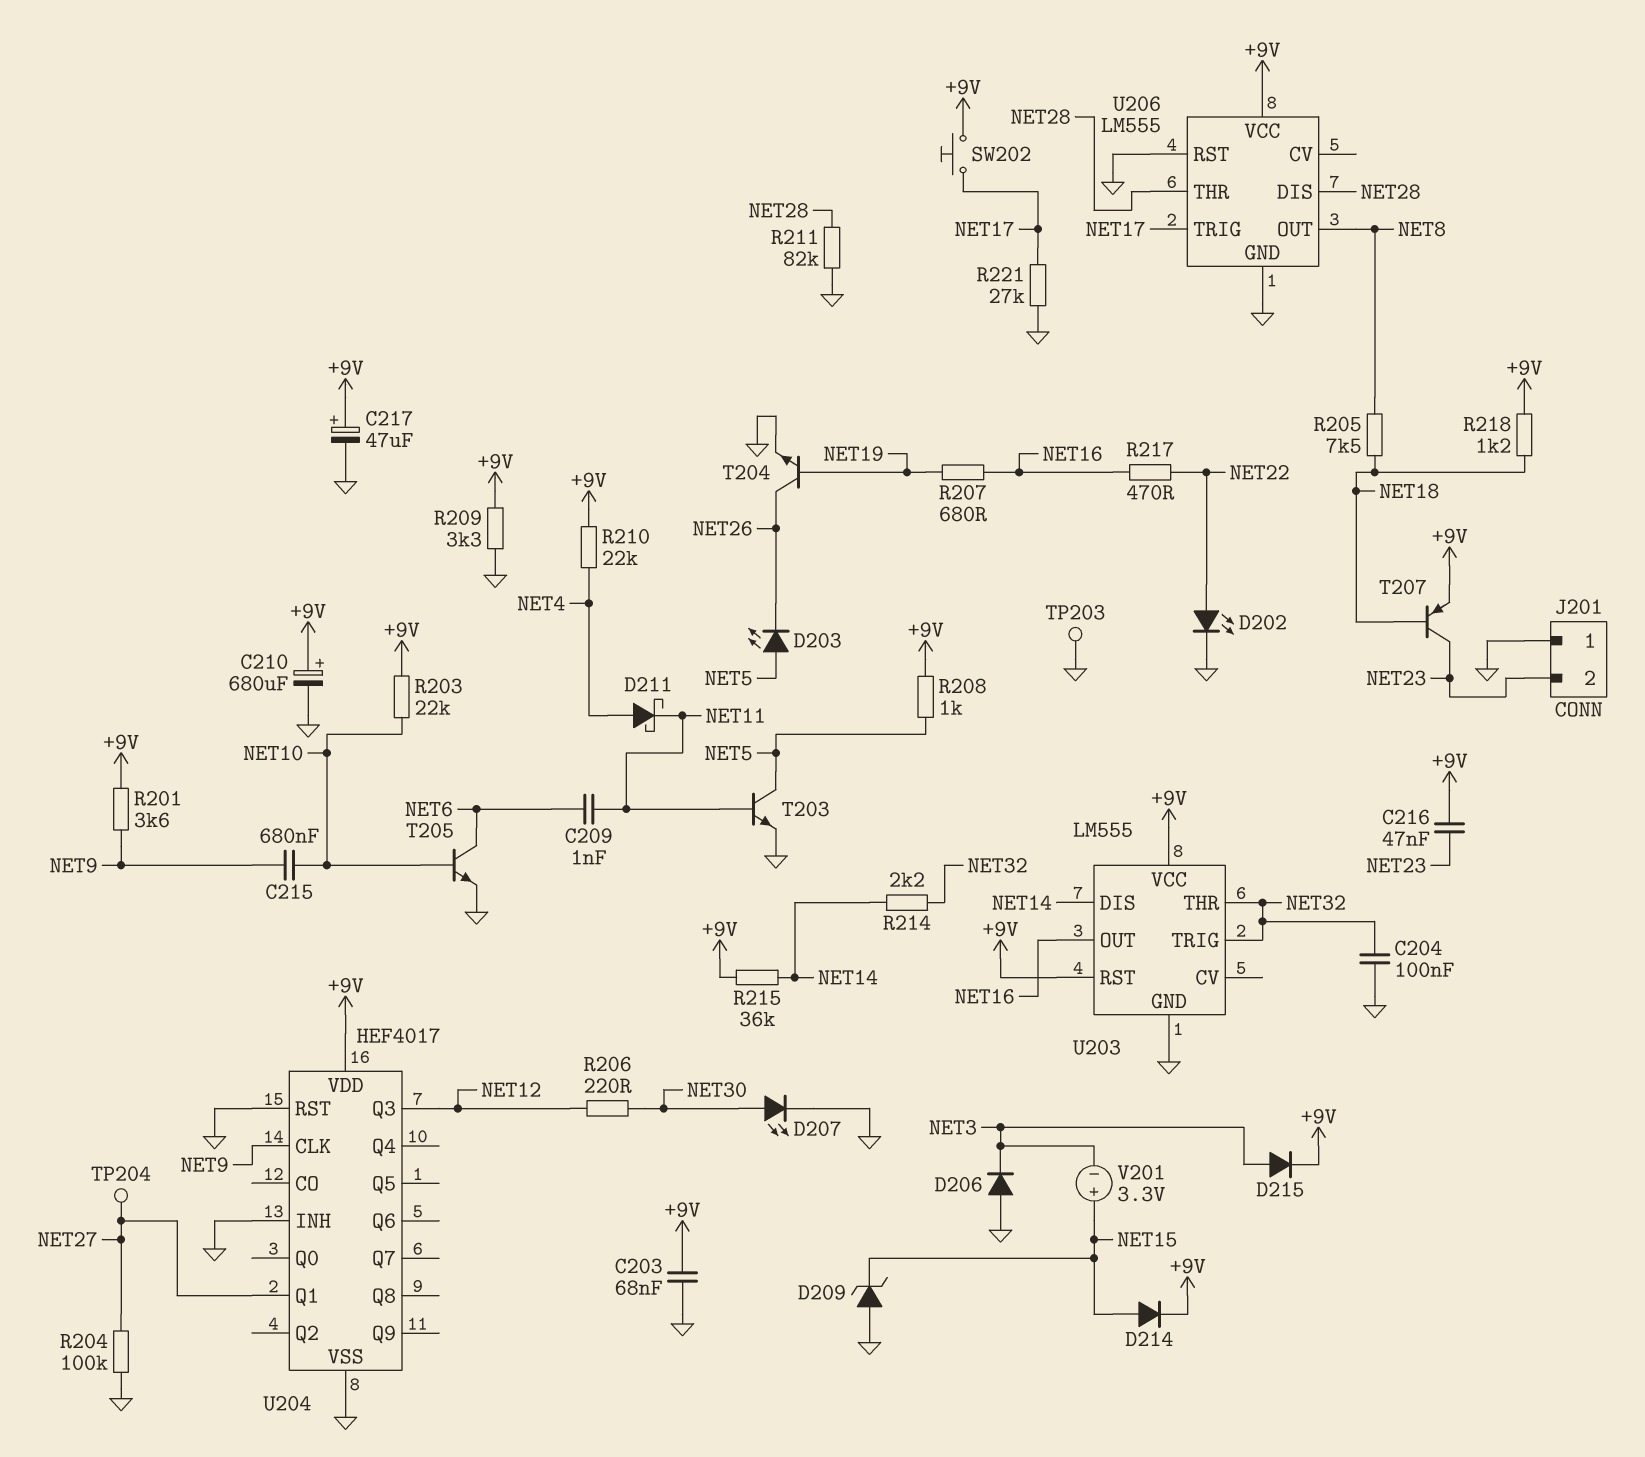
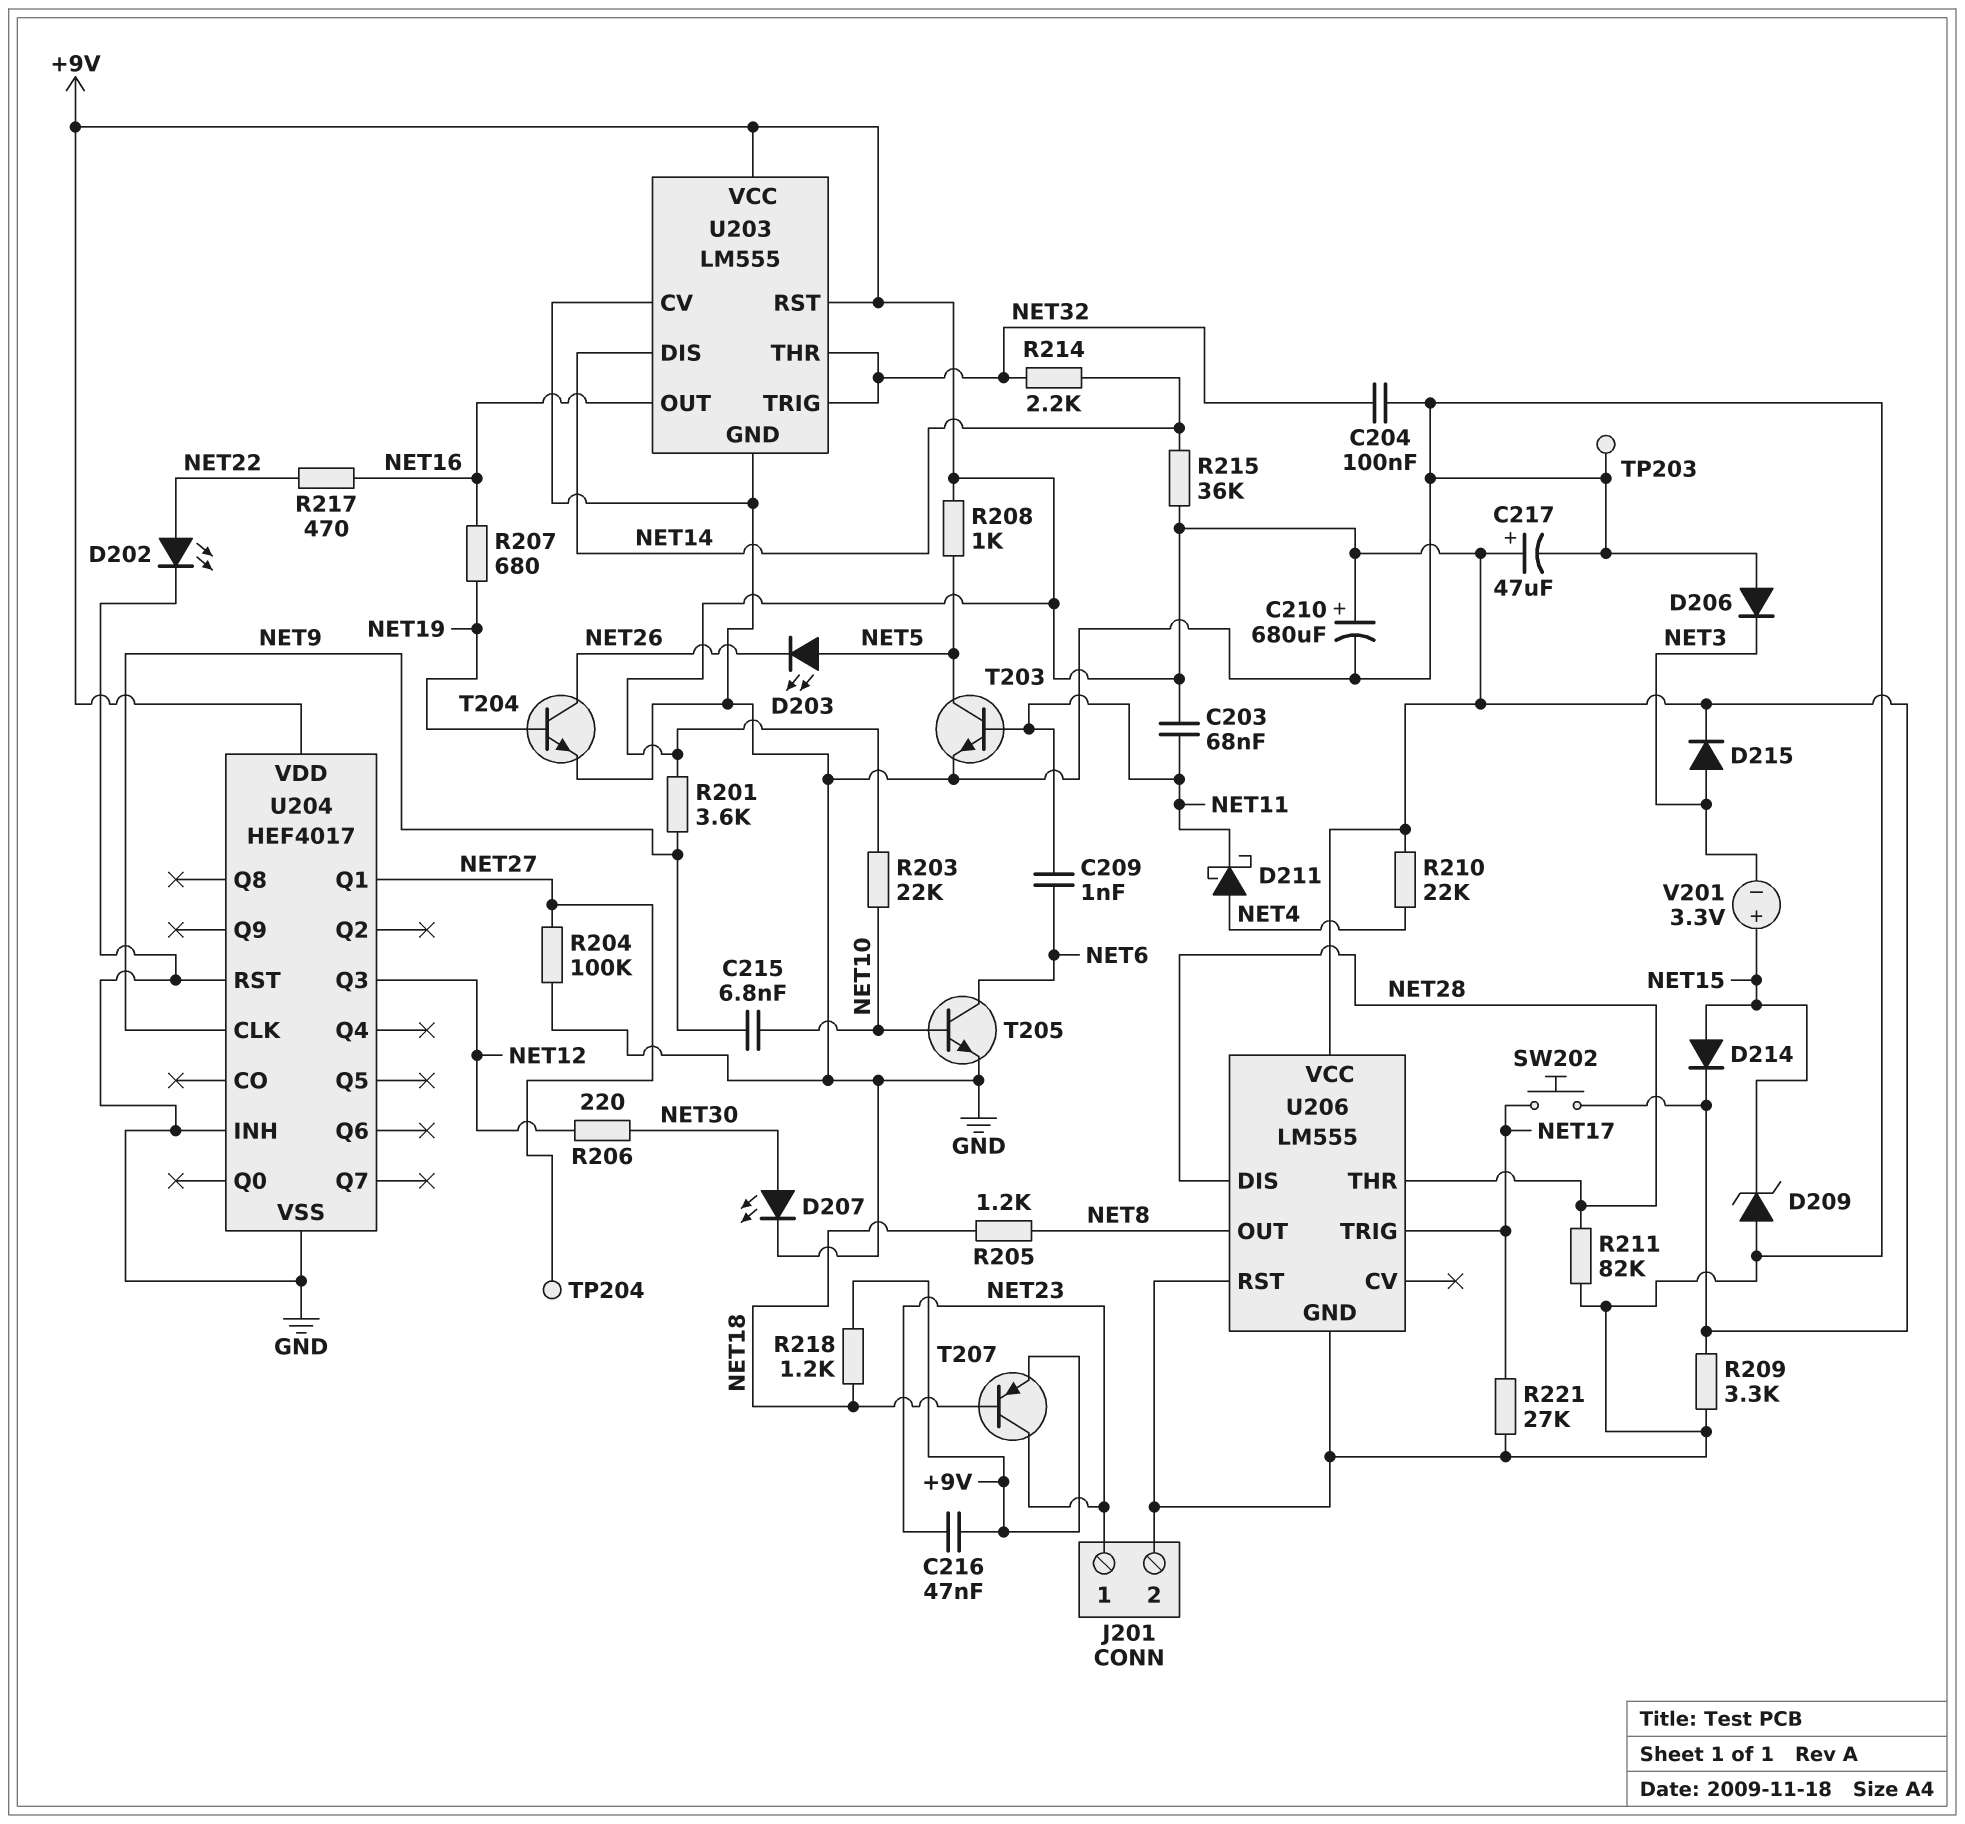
C203: 68nF (+9V, GND) -> 68nF (+9V, NET11)
C215: 680nF (NET9, NET10) -> 6.8nF (NET9, NET10)
J201 pin 1: GND -> NET23
J201 pin 2: NET23 -> GND
R205: 7.5k (NET8, NET18) -> 1.2k (NET8, NET18)
U203 pin CV: none -> GND

